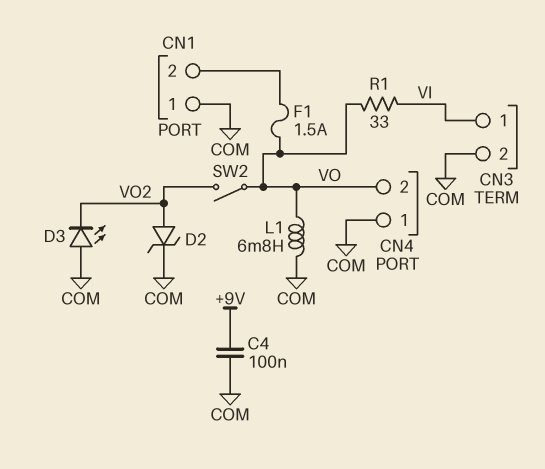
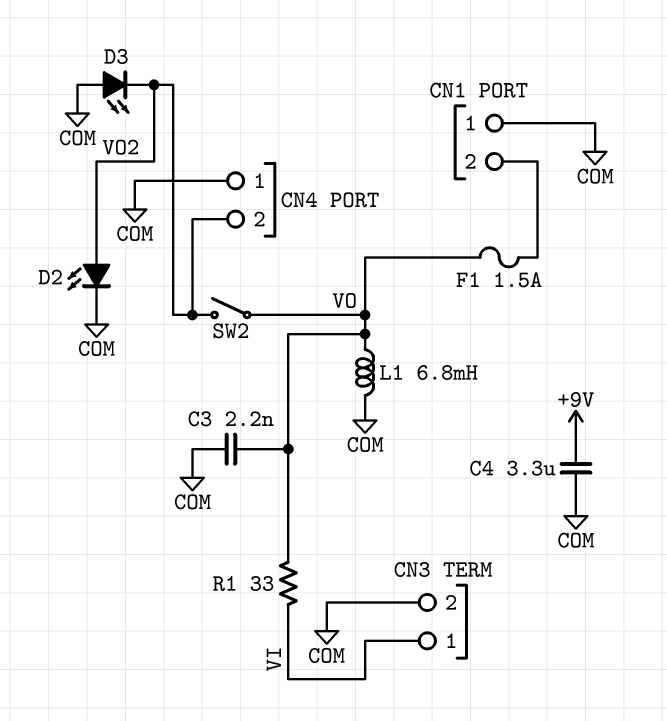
C3: none -> 2.2nF (COM, VO)
C4: 100nF (+9V, COM) -> 3.3uF (+9V, COM)
CN4 pin 2: VO -> VO2
D2: zener (A VO2, K COM) -> LED (A VO2, K COM)

